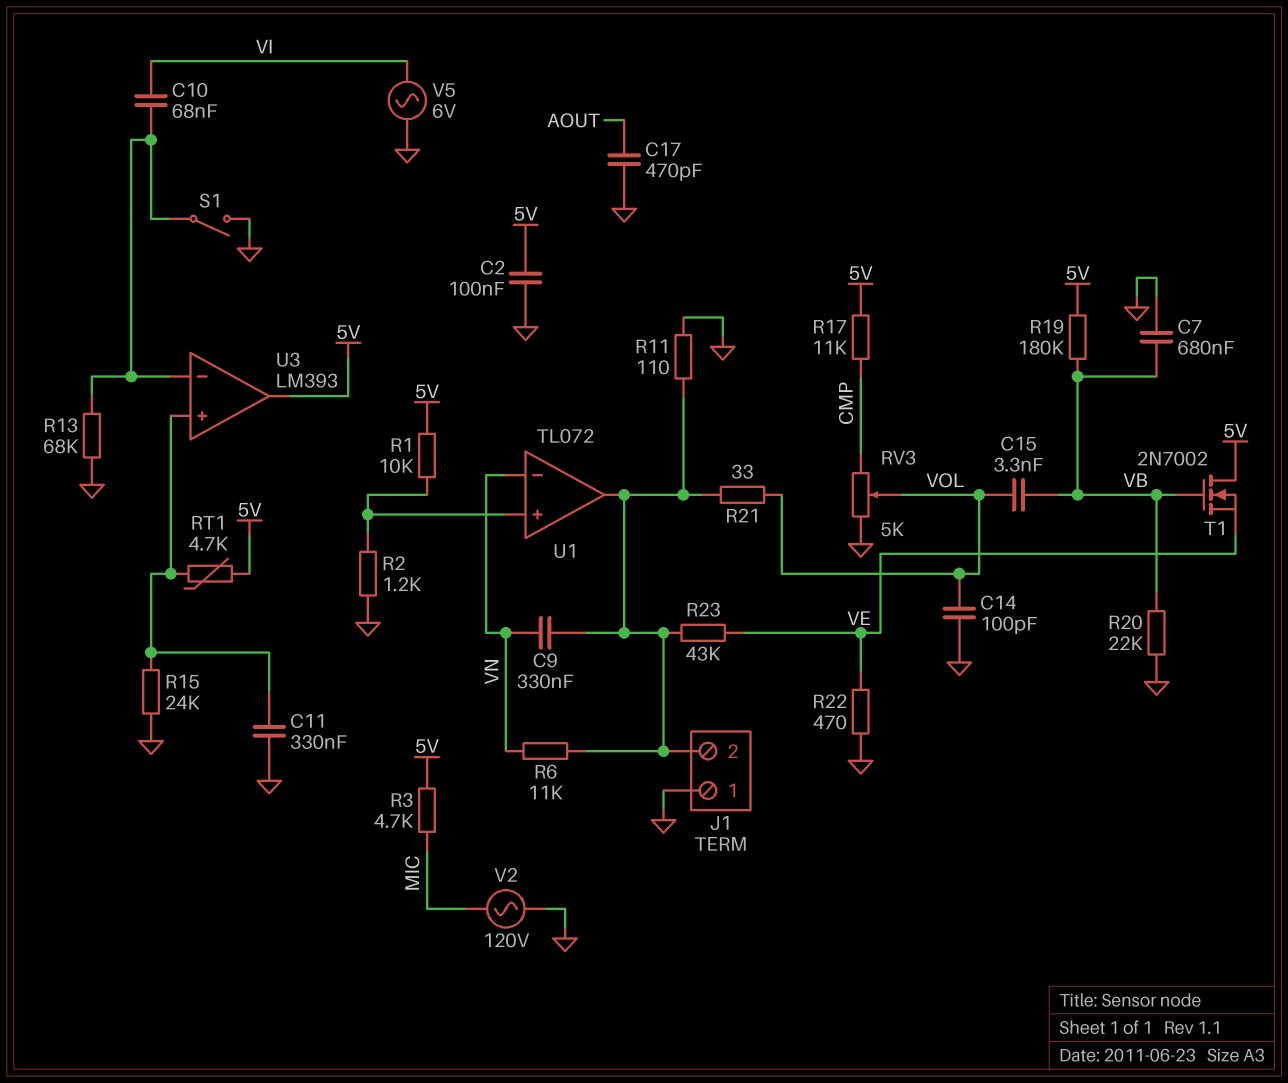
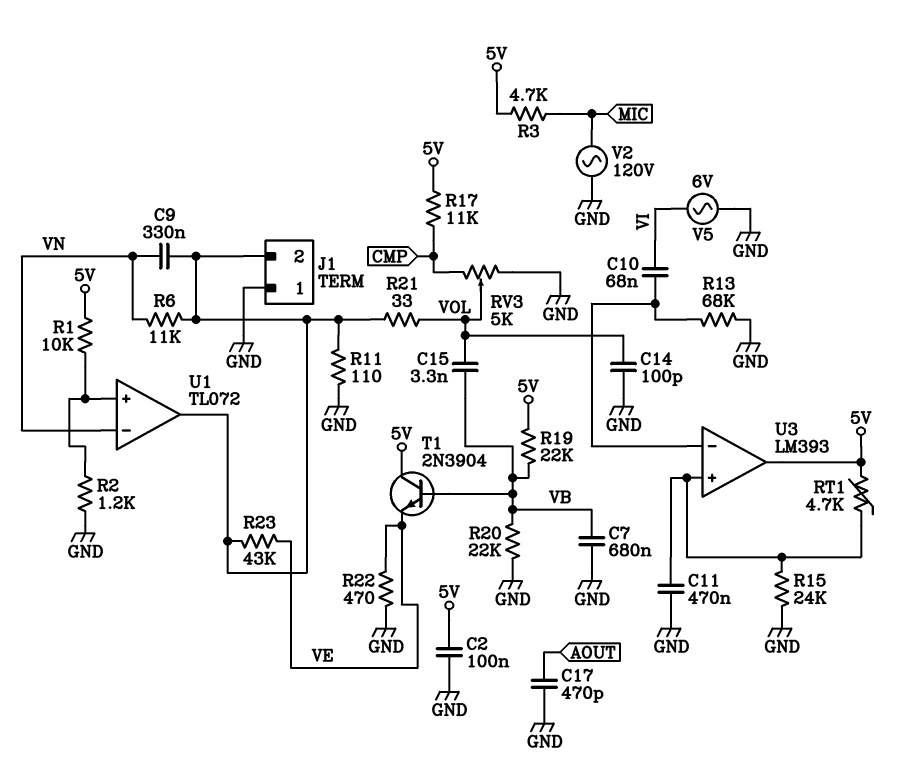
C11: 330nF (GND, U3/in+) -> 470nF (GND, U3/in+)
R19: 180k (5V, VB) -> 22k (5V, VB)
S1: switch (GND, U3/in-) -> none
T1: NMOS 2N7002 (G VB, D 5V, S VE) -> NPN 2N3904 (B VB, C 5V, E VE)

